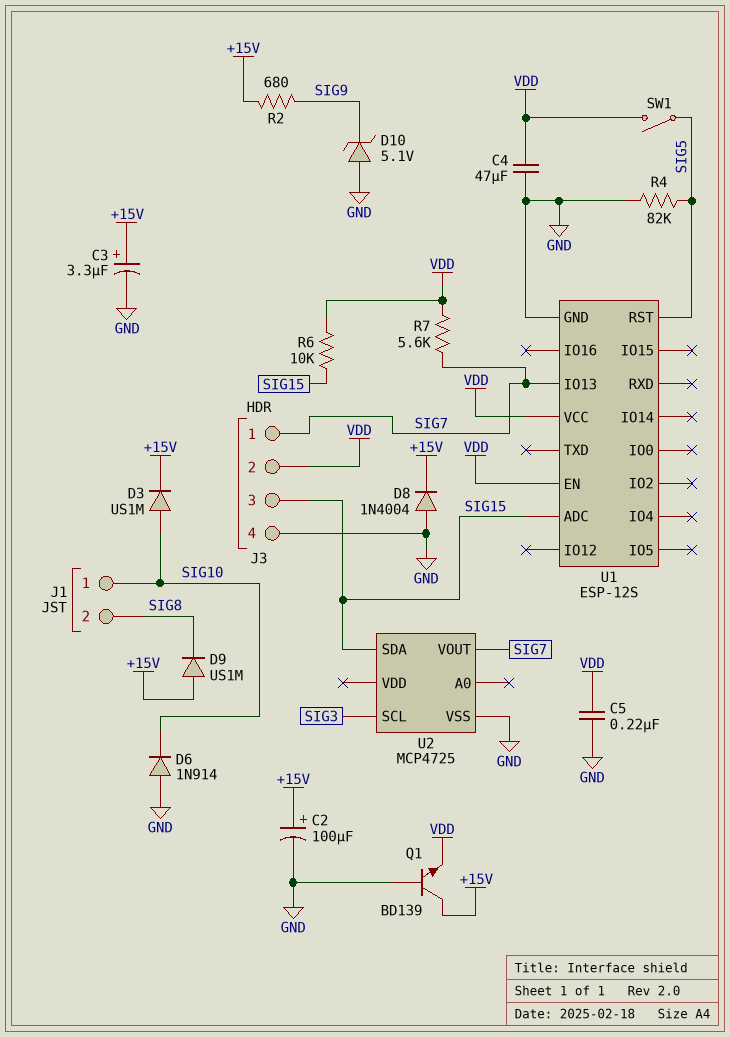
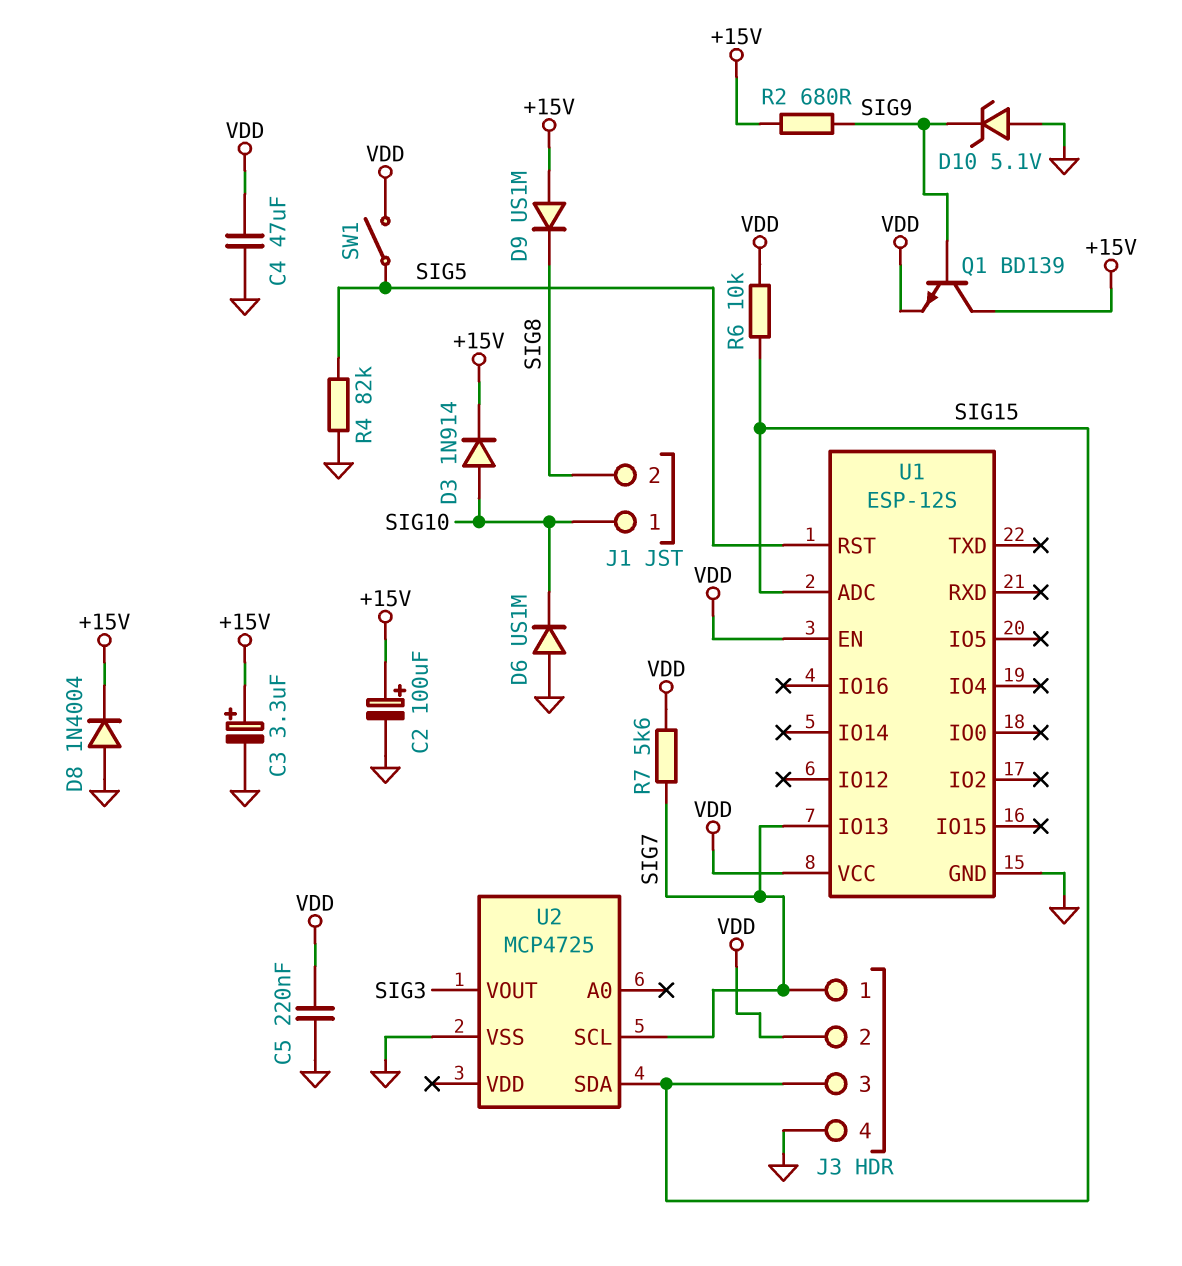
D3: diode US1M (A SIG10, K +15V) -> diode 1N914 (A SIG10, K +15V)
D6: diode 1N914 (A GND, K SIG10) -> diode US1M (A GND, K SIG10)
Q1: NPN BD139 (B GND, C +15V, E VDD) -> NPN BD139 (B SIG9, C +15V, E VDD)
U2 pin SCL: SIG3 -> SIG7
U2 pin VOUT: SIG7 -> SIG3

